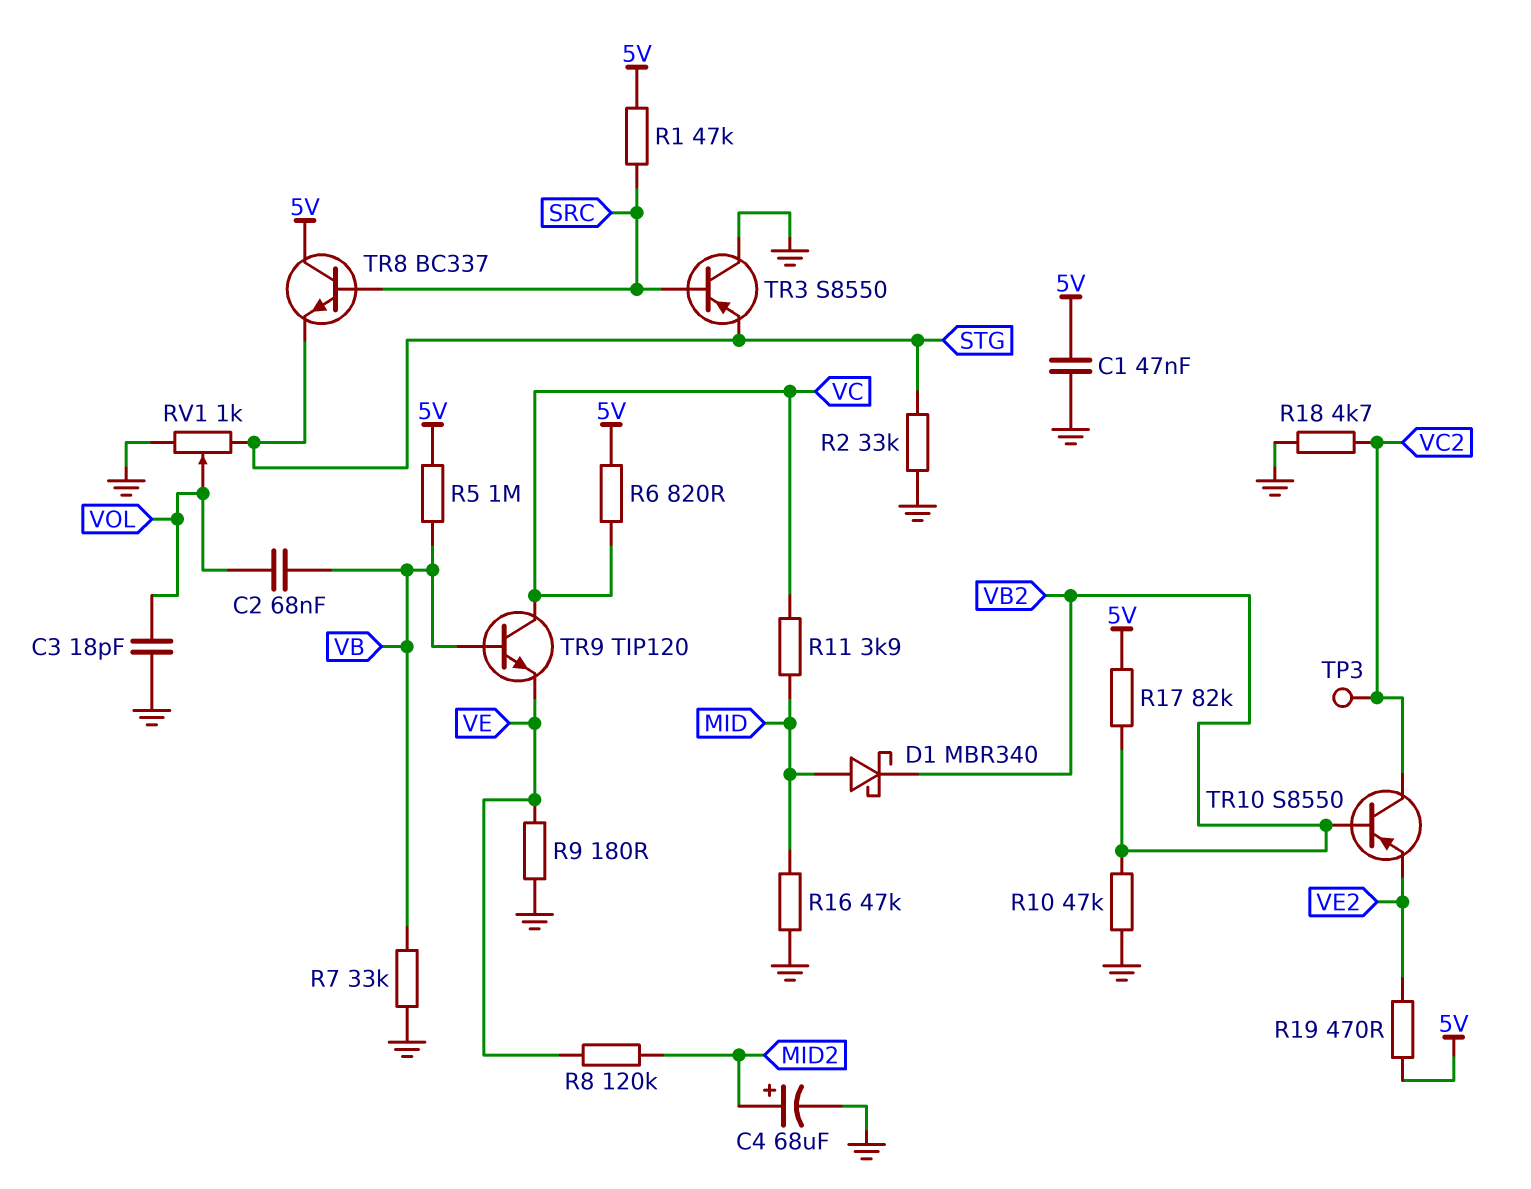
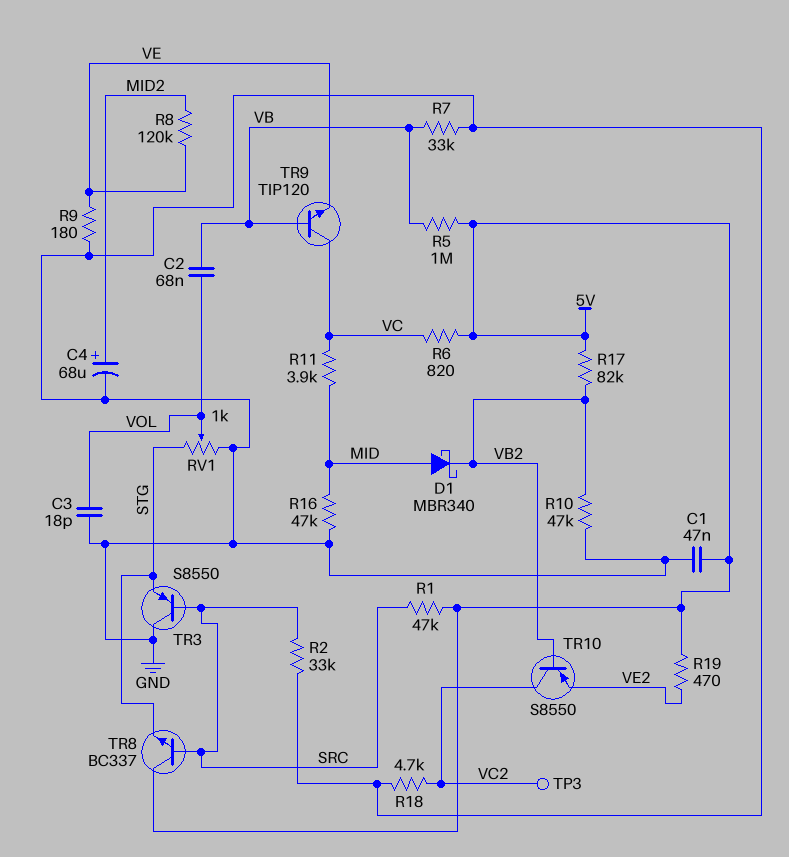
R2: 33k (GND, STG) -> 33k (GND, SRC)

